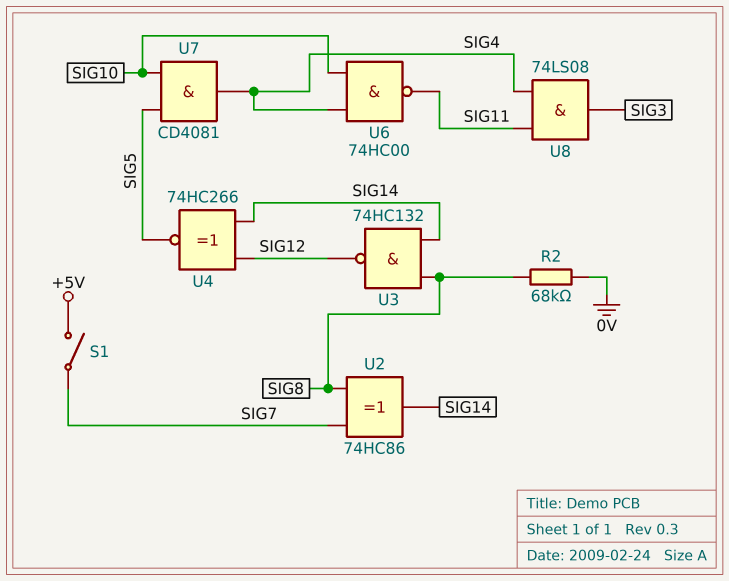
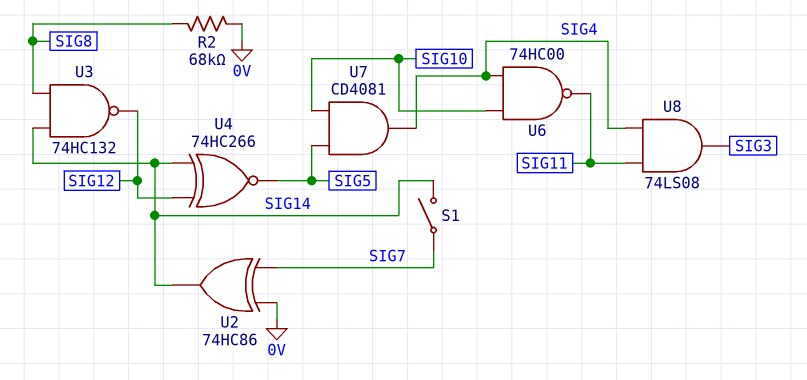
S1: switch (+5V, SIG7) -> switch (SIG7, SIG14)
U2: XOR 74HC86 (in SIG7, in SIG8, out SIG14) -> XOR 74HC86 (in 0V, in SIG7, out SIG14)

